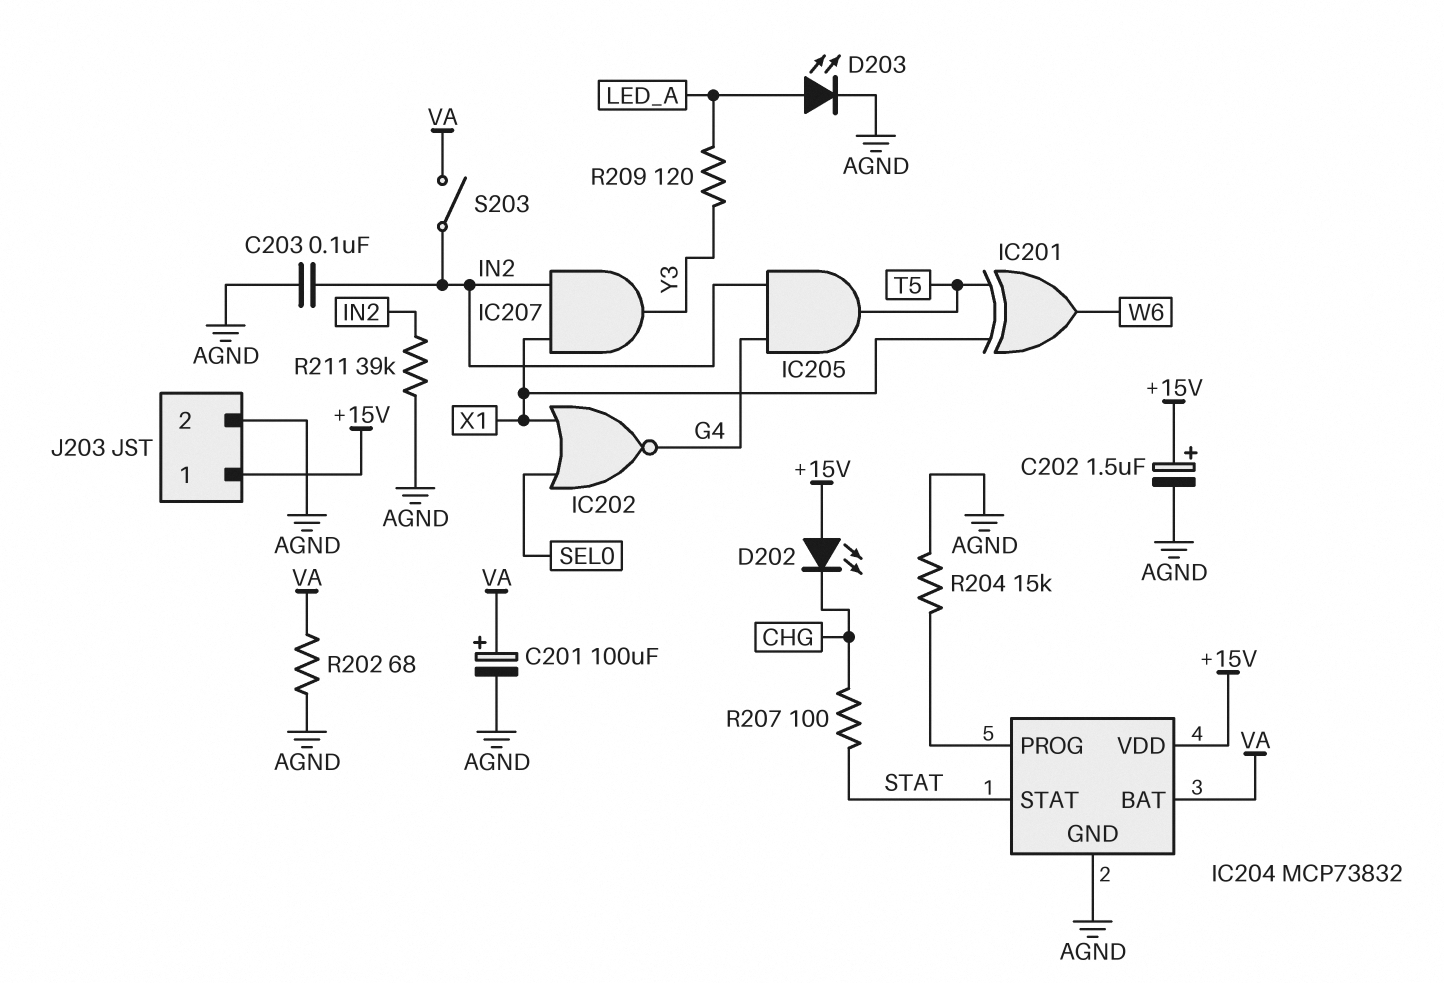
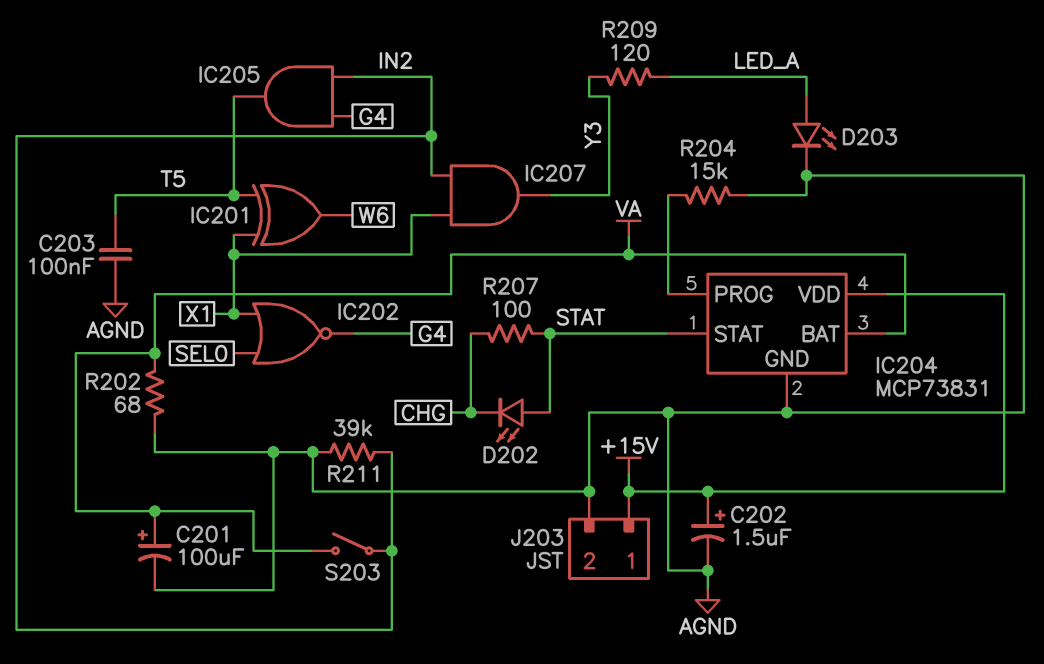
C203: 100nF (AGND, IN2) -> 100nF (AGND, T5)
D202: LED (A +15V, K CHG) -> LED (A STAT, K CHG)
IC204: MCP73832 -> MCP73831

